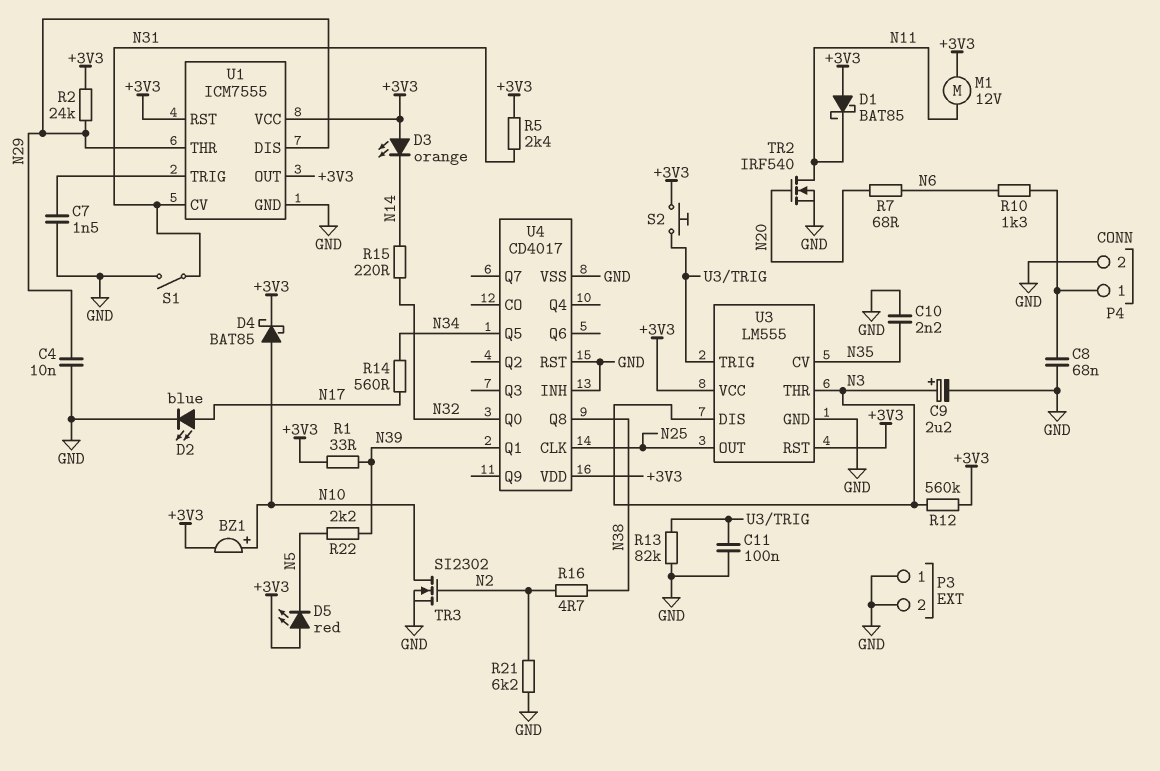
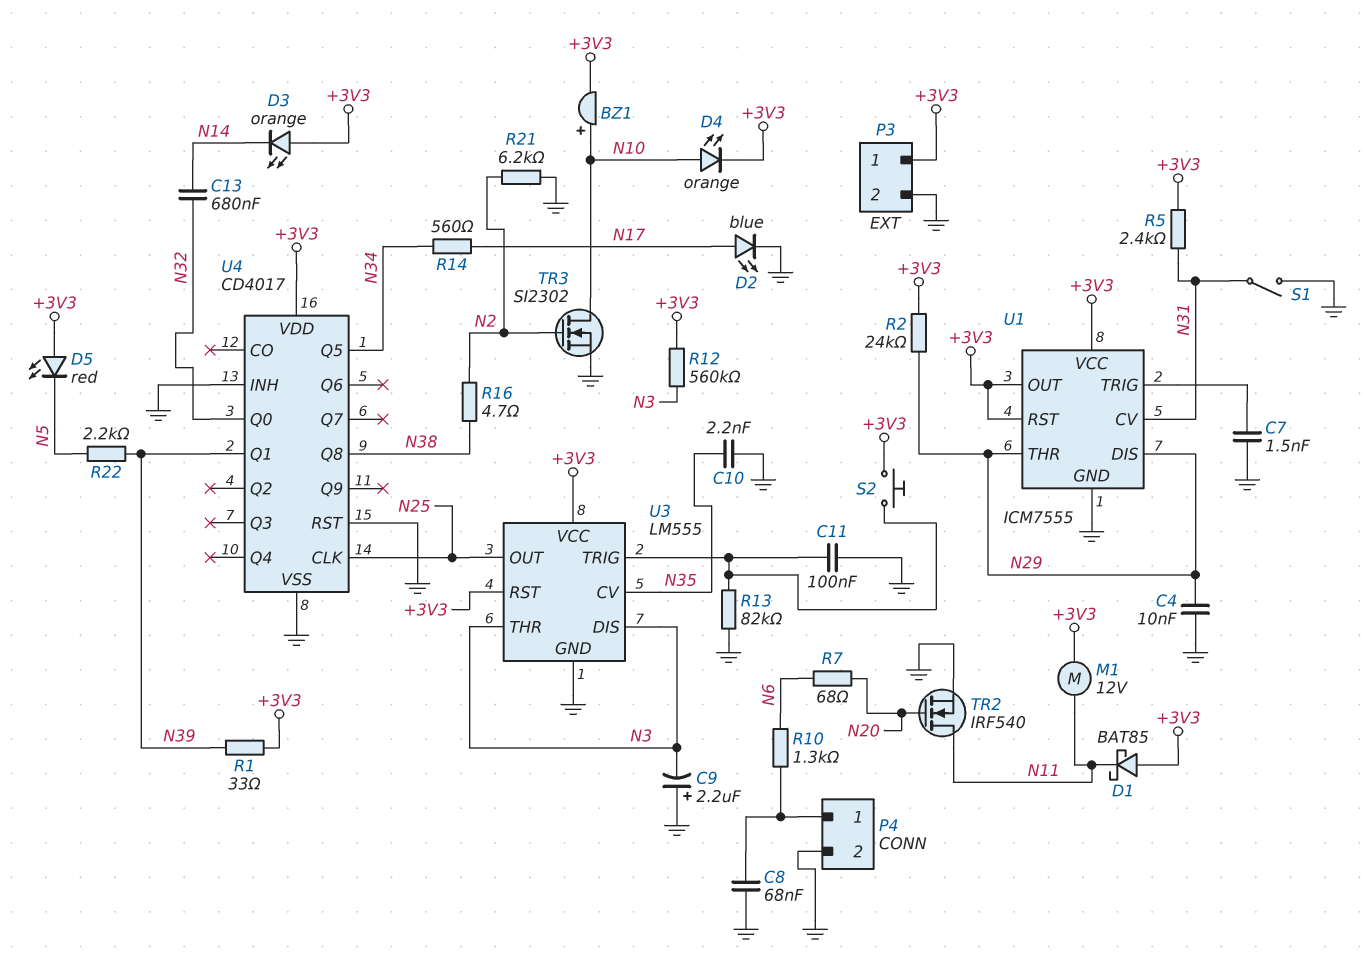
C9: 2.2uF (plus N3, minus GND) -> 2.2uF (plus GND, minus N3)
C13: none -> 680nF (N14, N32)
D4: schottky BAT85 (A N10, K +3V3) -> LED orange (A N10, K +3V3)
P3 pin 1: GND -> +3V3
R15: 220 (N14, N32) -> none

